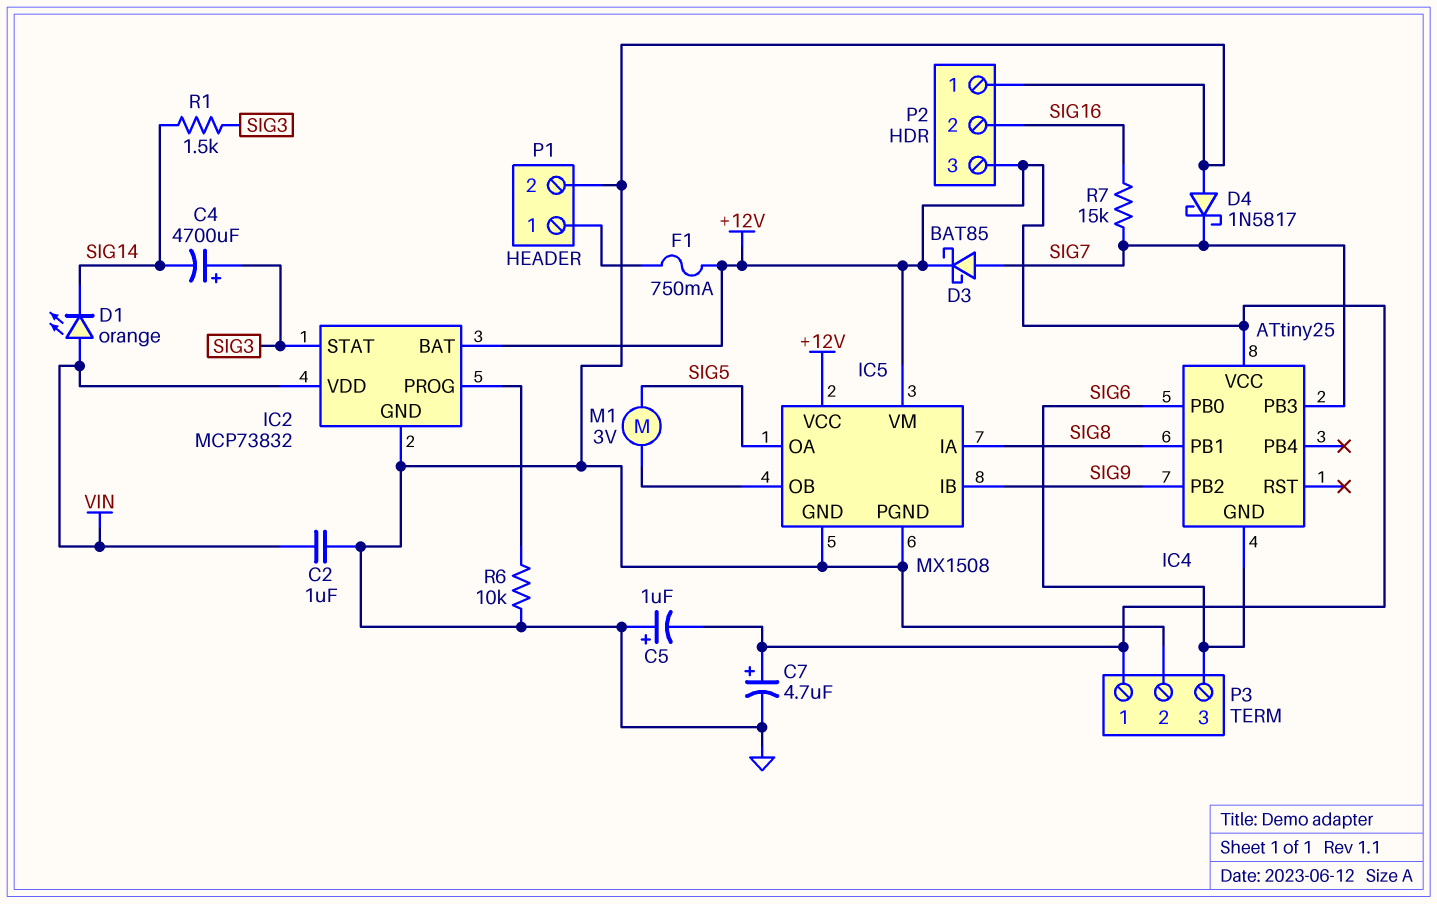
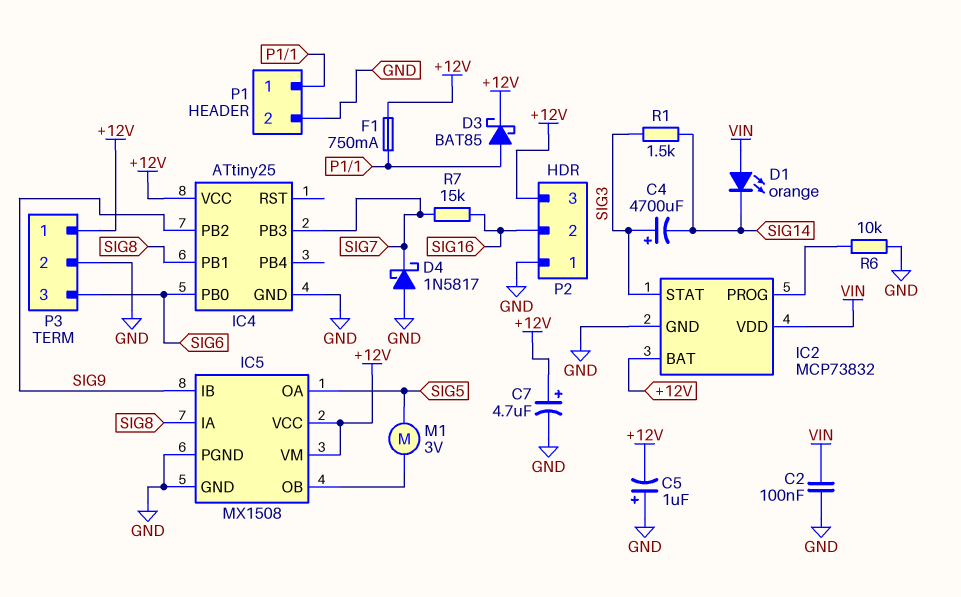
C2: 1uF (GND, VIN) -> 100nF (GND, VIN)
D3: schottky BAT85 (A SIG7, K +12V) -> schottky BAT85 (A P1/1, K +12V)
IC4 pin GND: SIG6 -> GND

